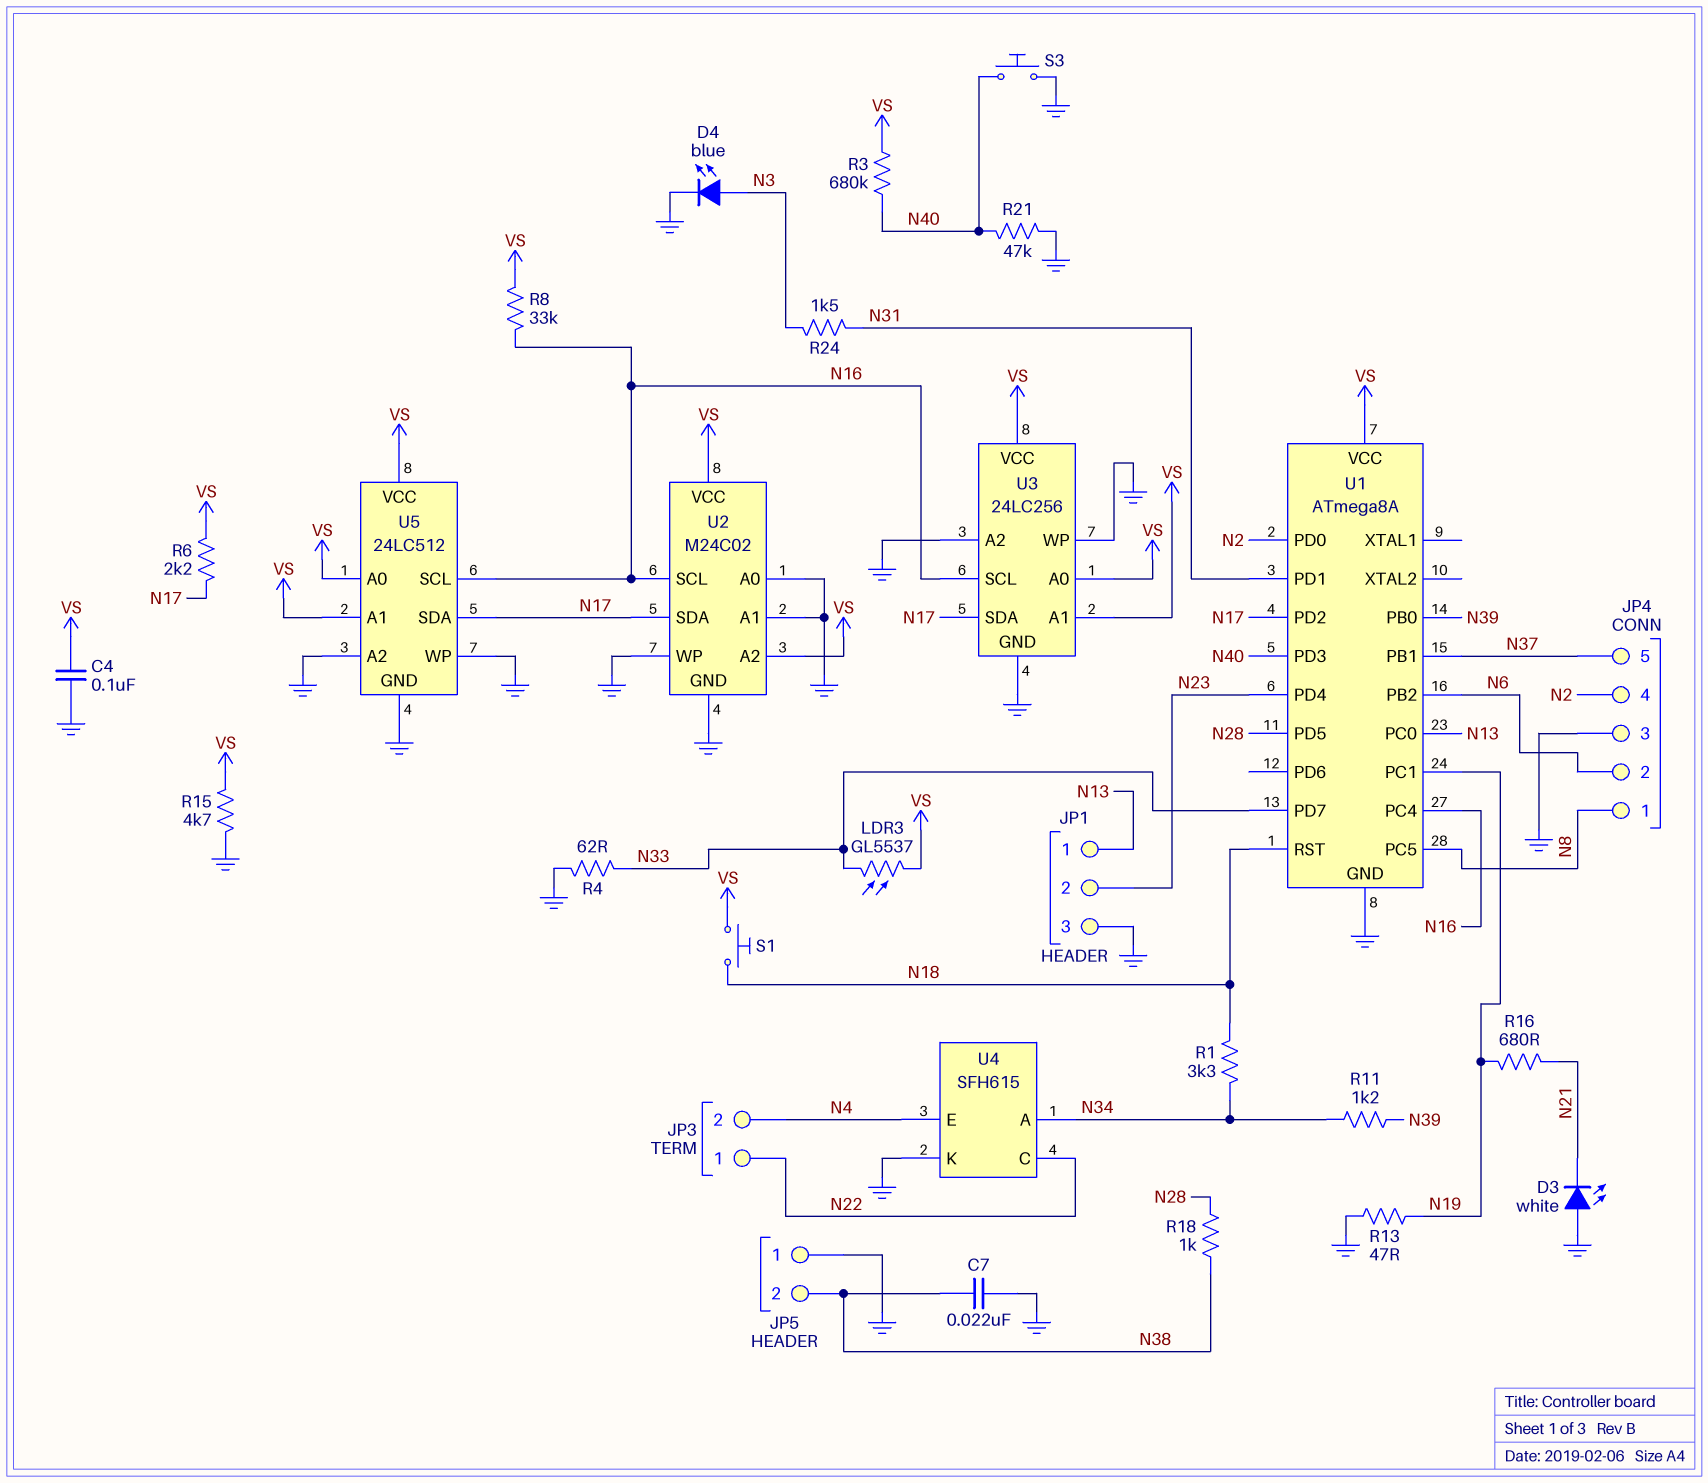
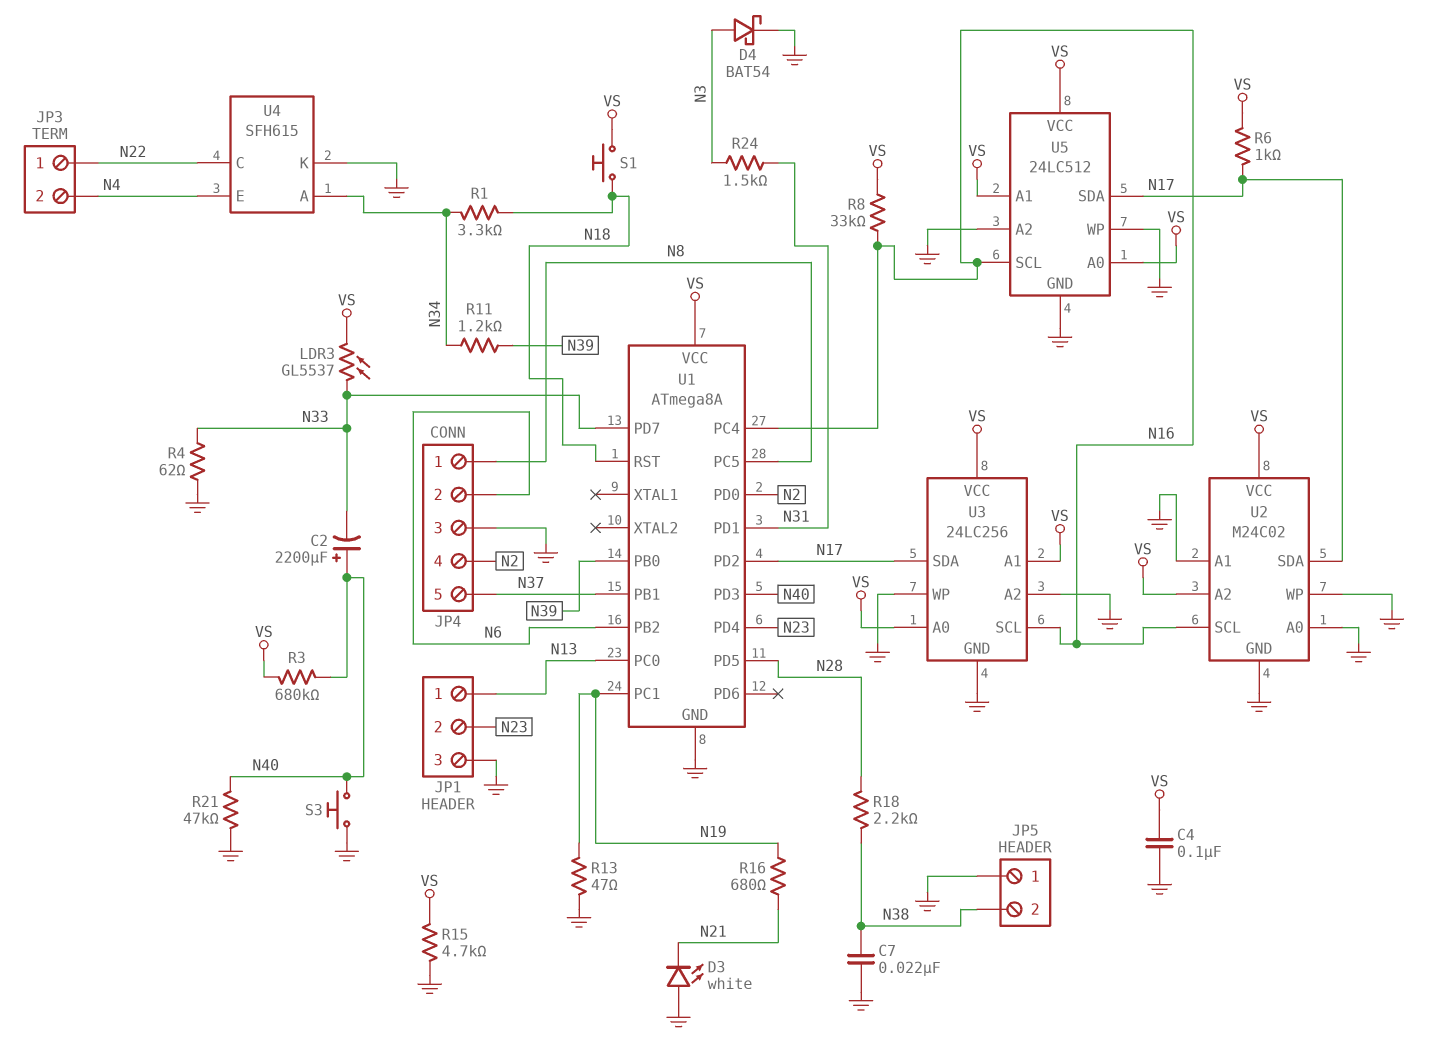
C2: none -> 2200uF (plus N40, minus N33)
D4: LED blue (A N3, K GND) -> schottky BAT54 (A N3, K GND)
R6: 2.2k (N17, VS) -> 1k (N17, VS)
R18: 1k (N28, N38) -> 2.2k (N28, N38)

